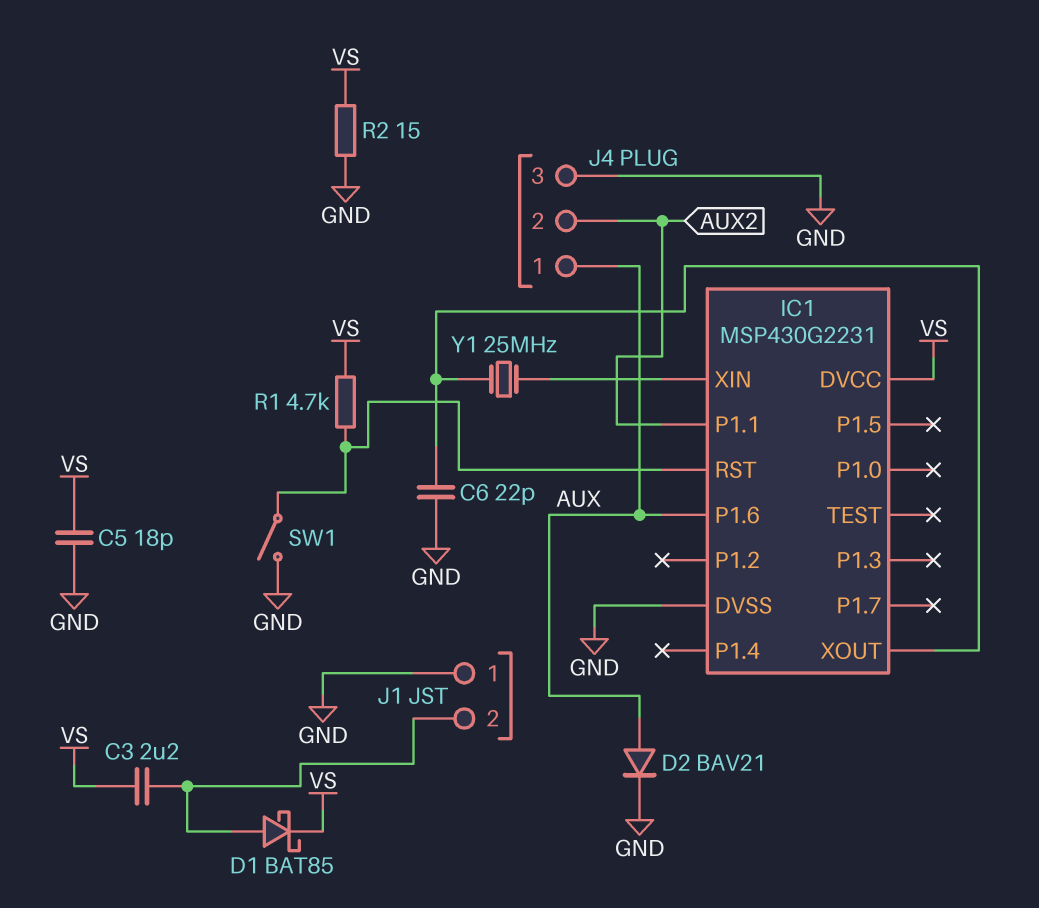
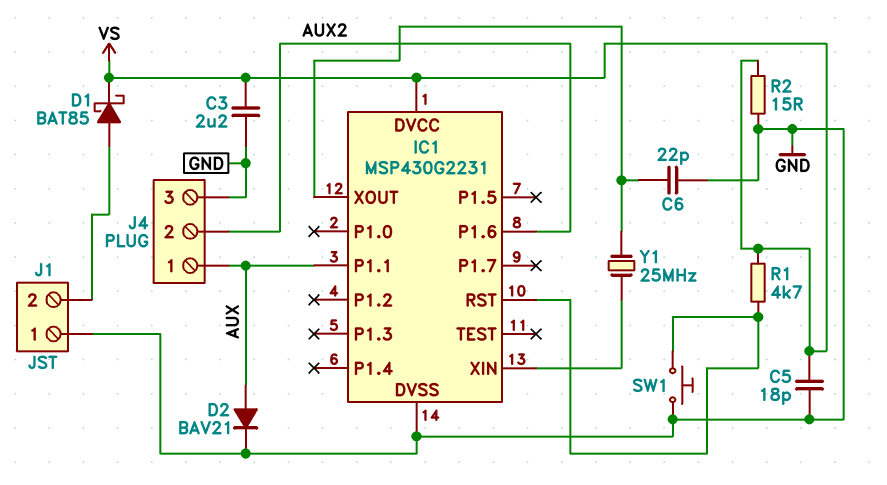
C3: 2.2uF (J1/2, VS) -> 2.2uF (GND, VS)
IC1 pin P1.1: AUX2 -> AUX
IC1 pin P1.6: AUX -> AUX2
SW1: switch (GND, IC1/RST) -> button (GND, IC1/RST)

